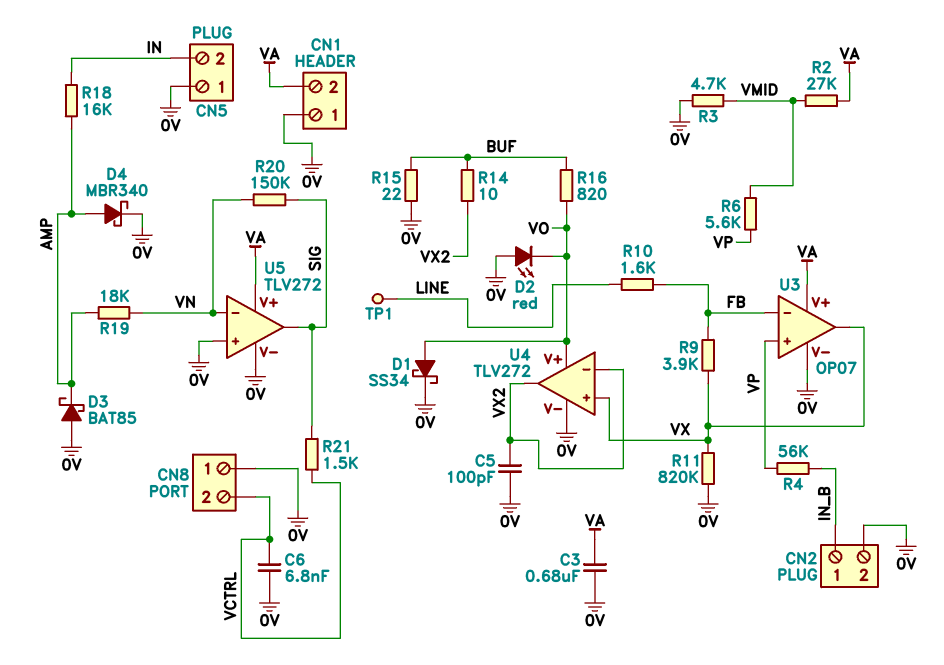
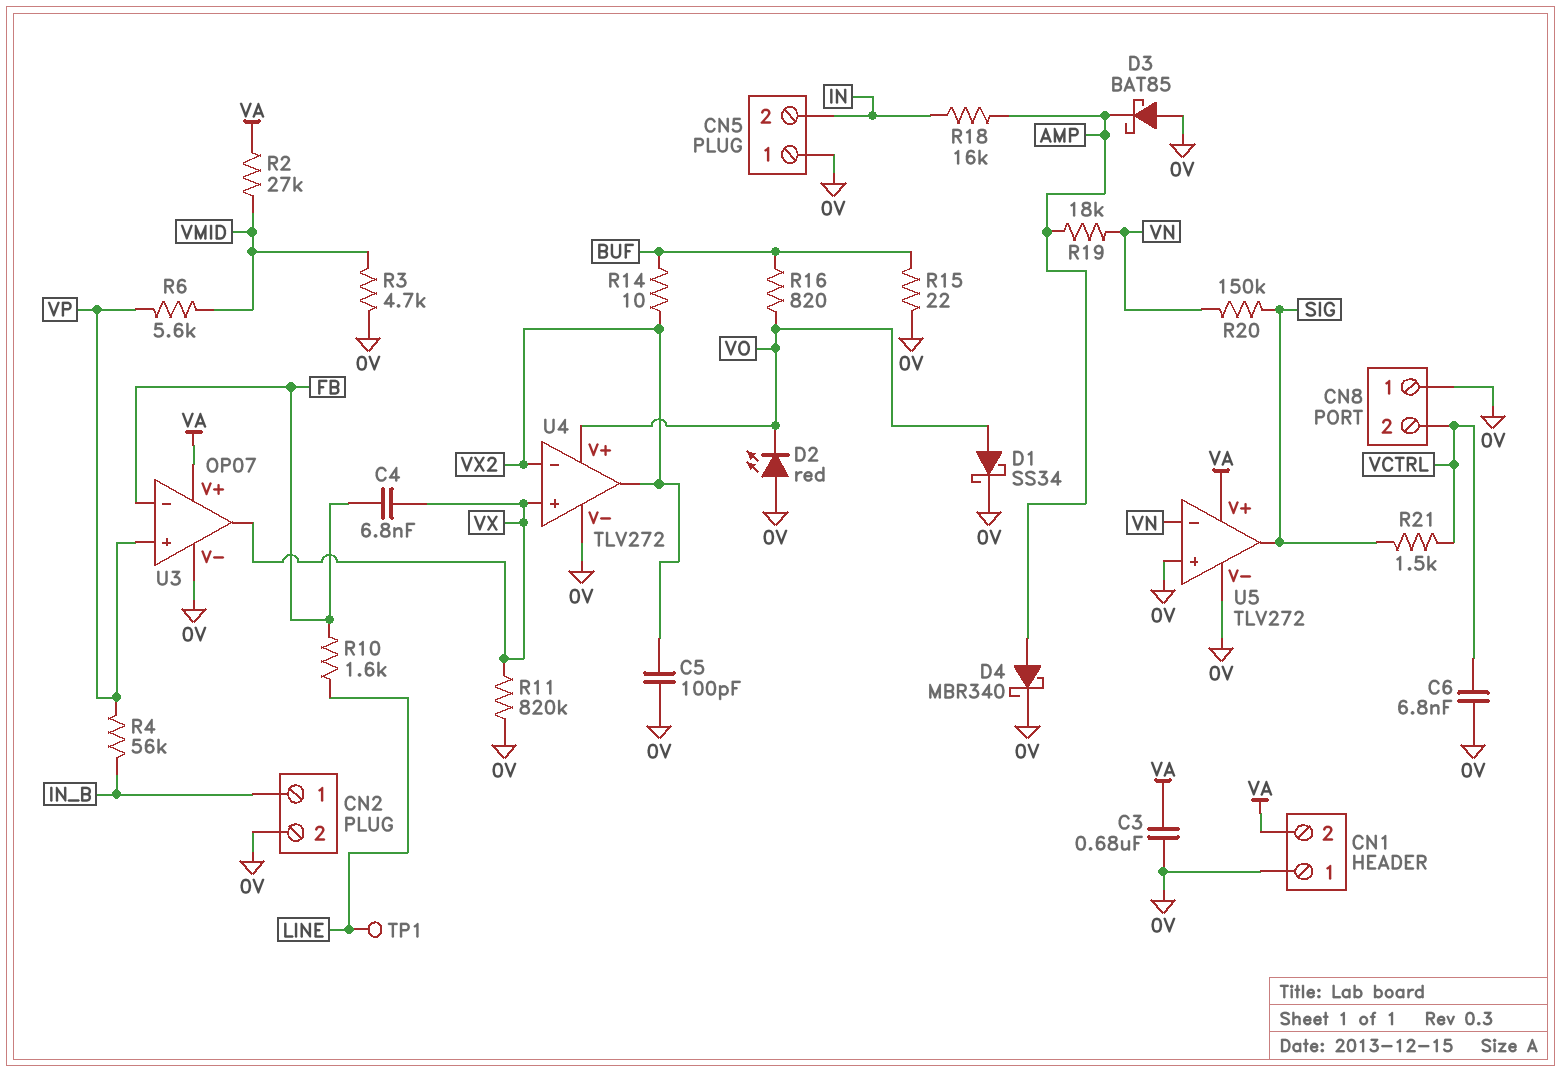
C4: none -> 6.8nF (FB, VX)
R9: 3.9k (FB, VX) -> none

